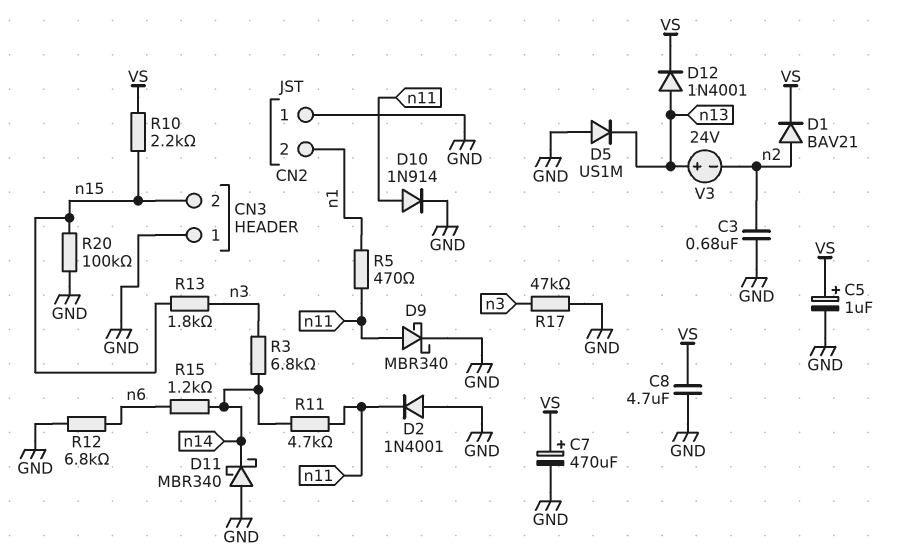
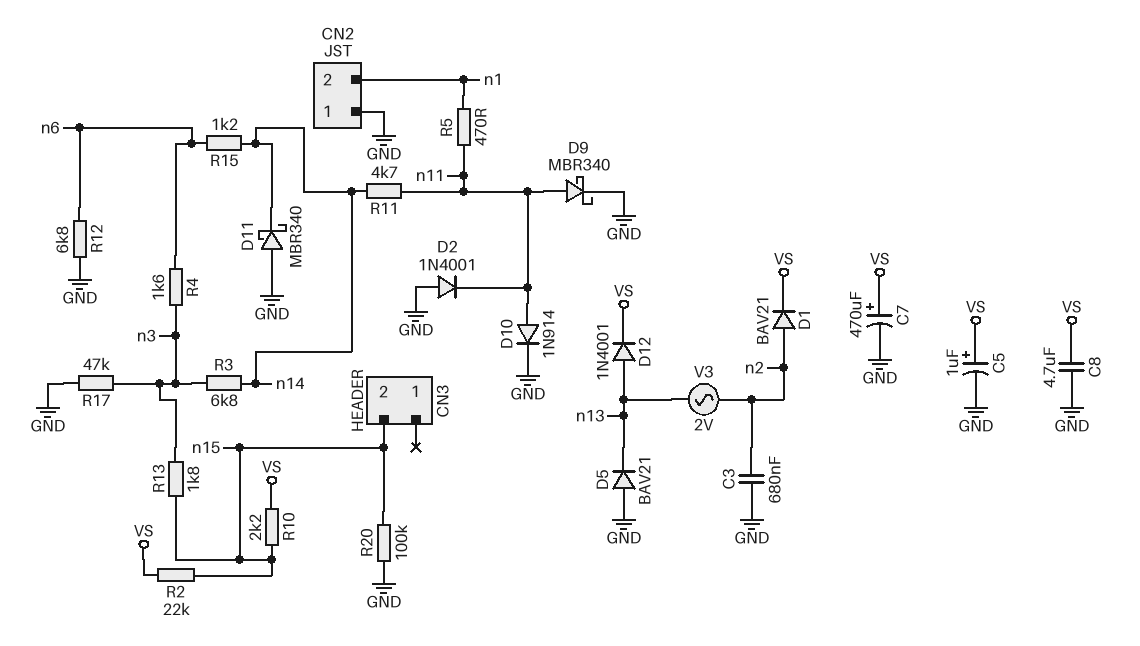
CN3 pin 1: GND -> none
D5: diode US1M (A GND, K n13) -> diode BAV21 (A GND, K n13)
R2: none -> 22k (VS, n15)
R4: none -> 1.6k (n3, n6)
V3: 24V (plus n13, minus n2) -> AC 2V (n2, n13)

